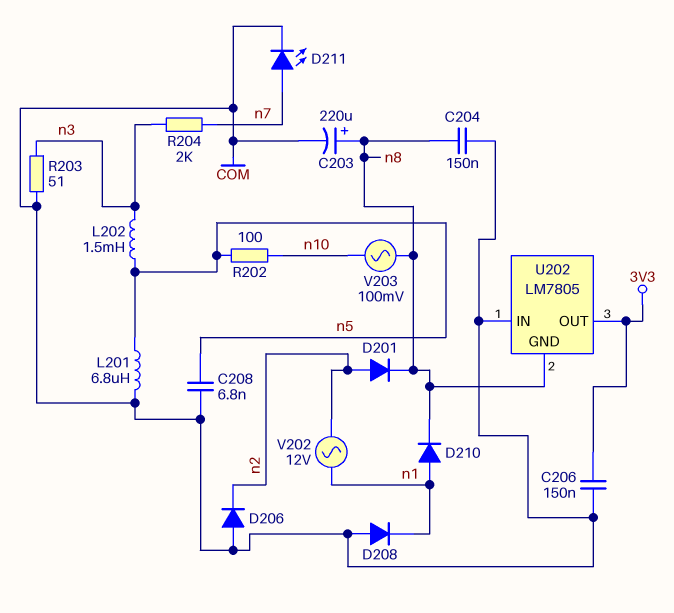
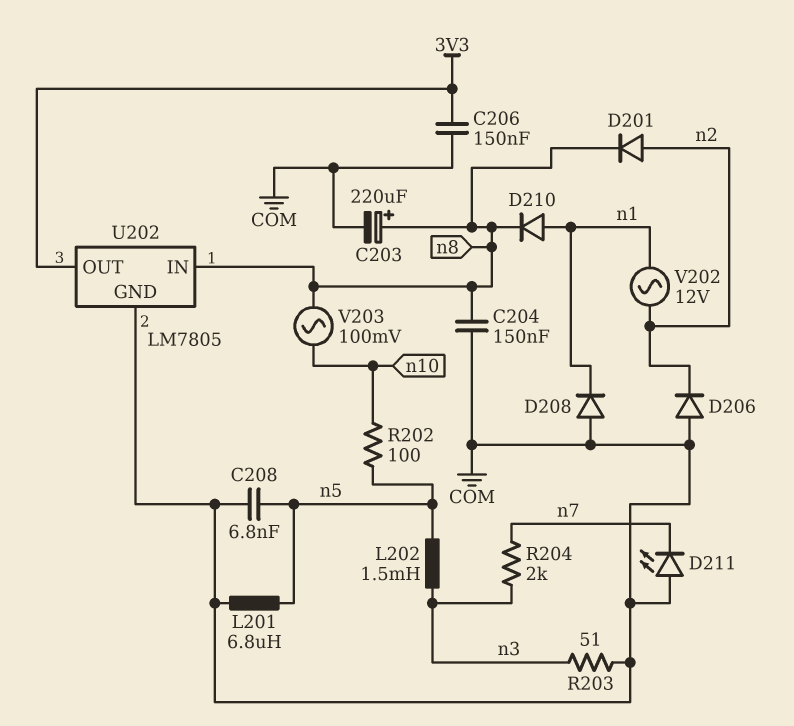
D211: LED (A n7, K COM) -> LED (A COM, K n7)
U202 pin GND: n8 -> COM
U202 pin IN: COM -> n8

